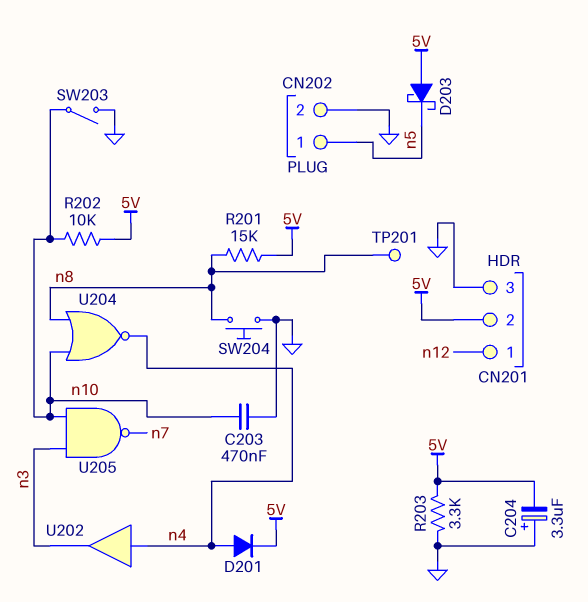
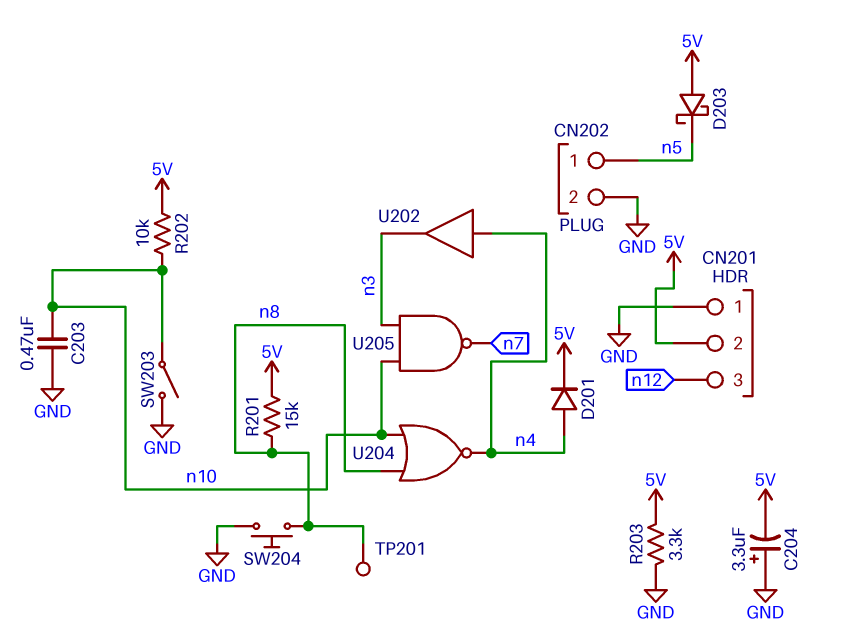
CN201 pin 1: n12 -> GND
CN201 pin 3: GND -> n12

